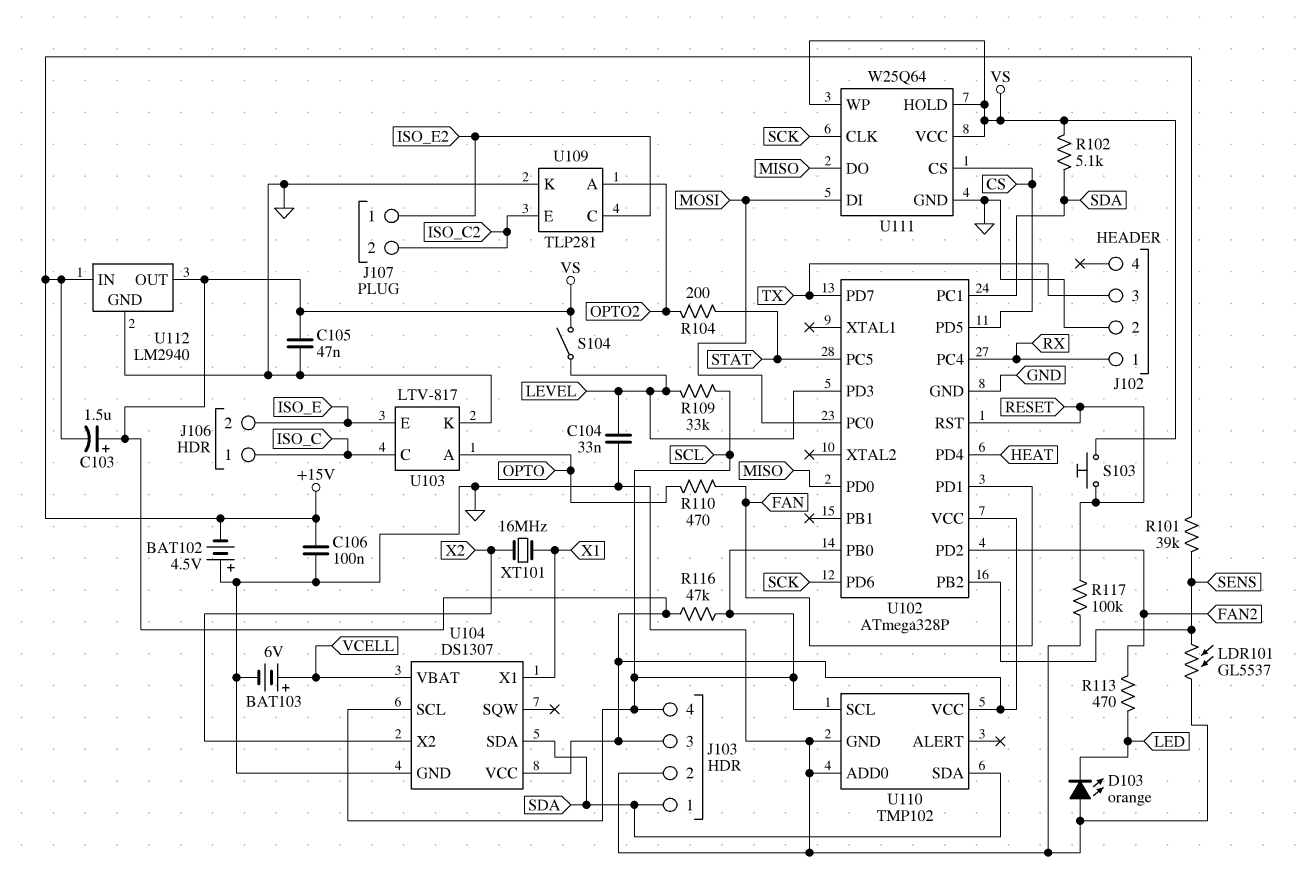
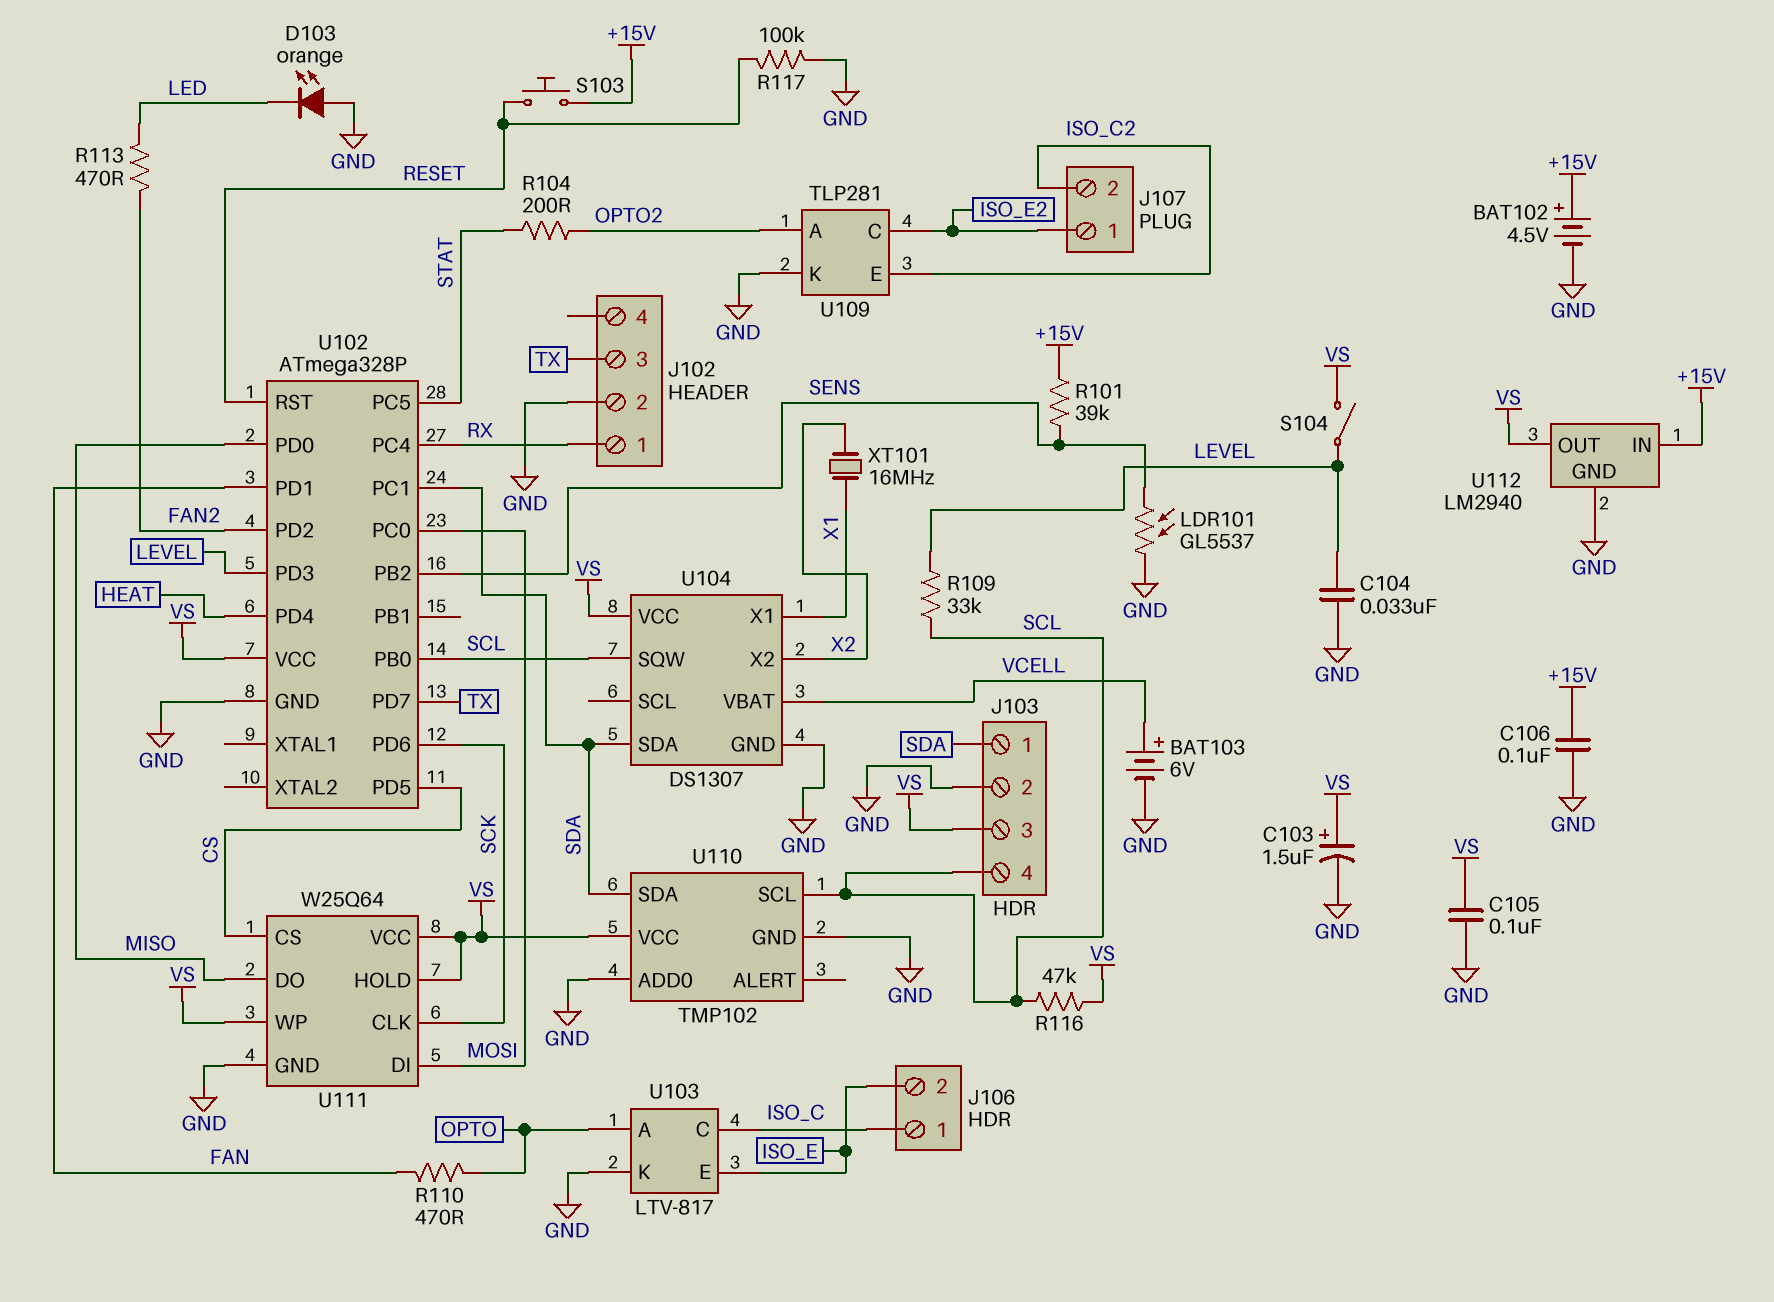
BAT102: 4.5V (plus GND, minus +15V) -> 4.5V (plus +15V, minus GND)
C103: 1.5uF (plus VS, minus +15V) -> 1.5uF (plus VS, minus GND)
C105: 47nF (GND, VS) -> 100nF (GND, VS)
R102: 5.1k (SDA, VS) -> none
S103: button (RESET, VS) -> button (+15V, RESET)
U104 pin SCL: SCL -> none
U104 pin SQW: none -> SCL

